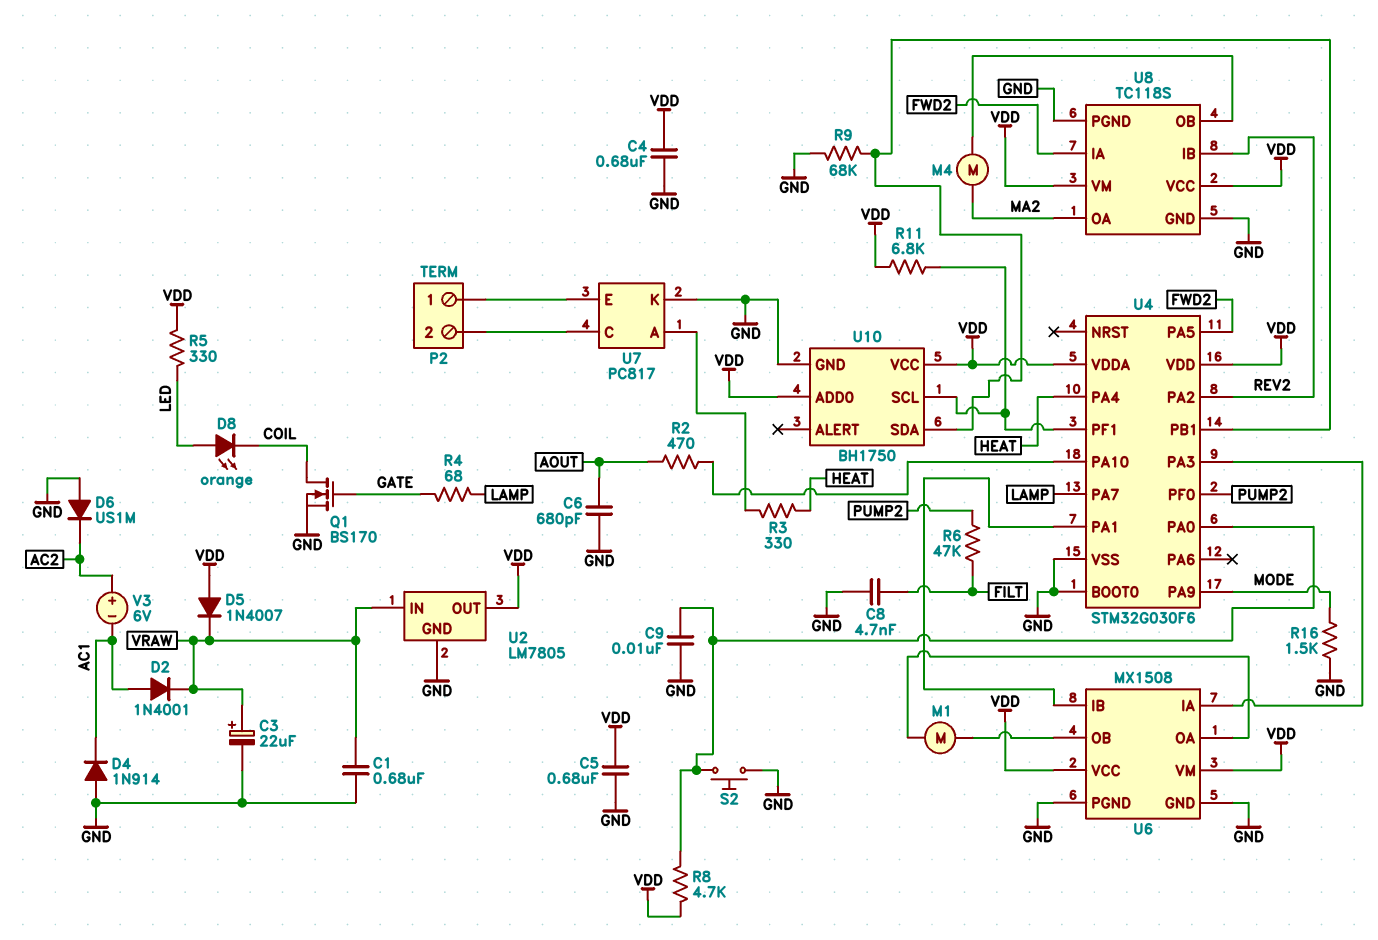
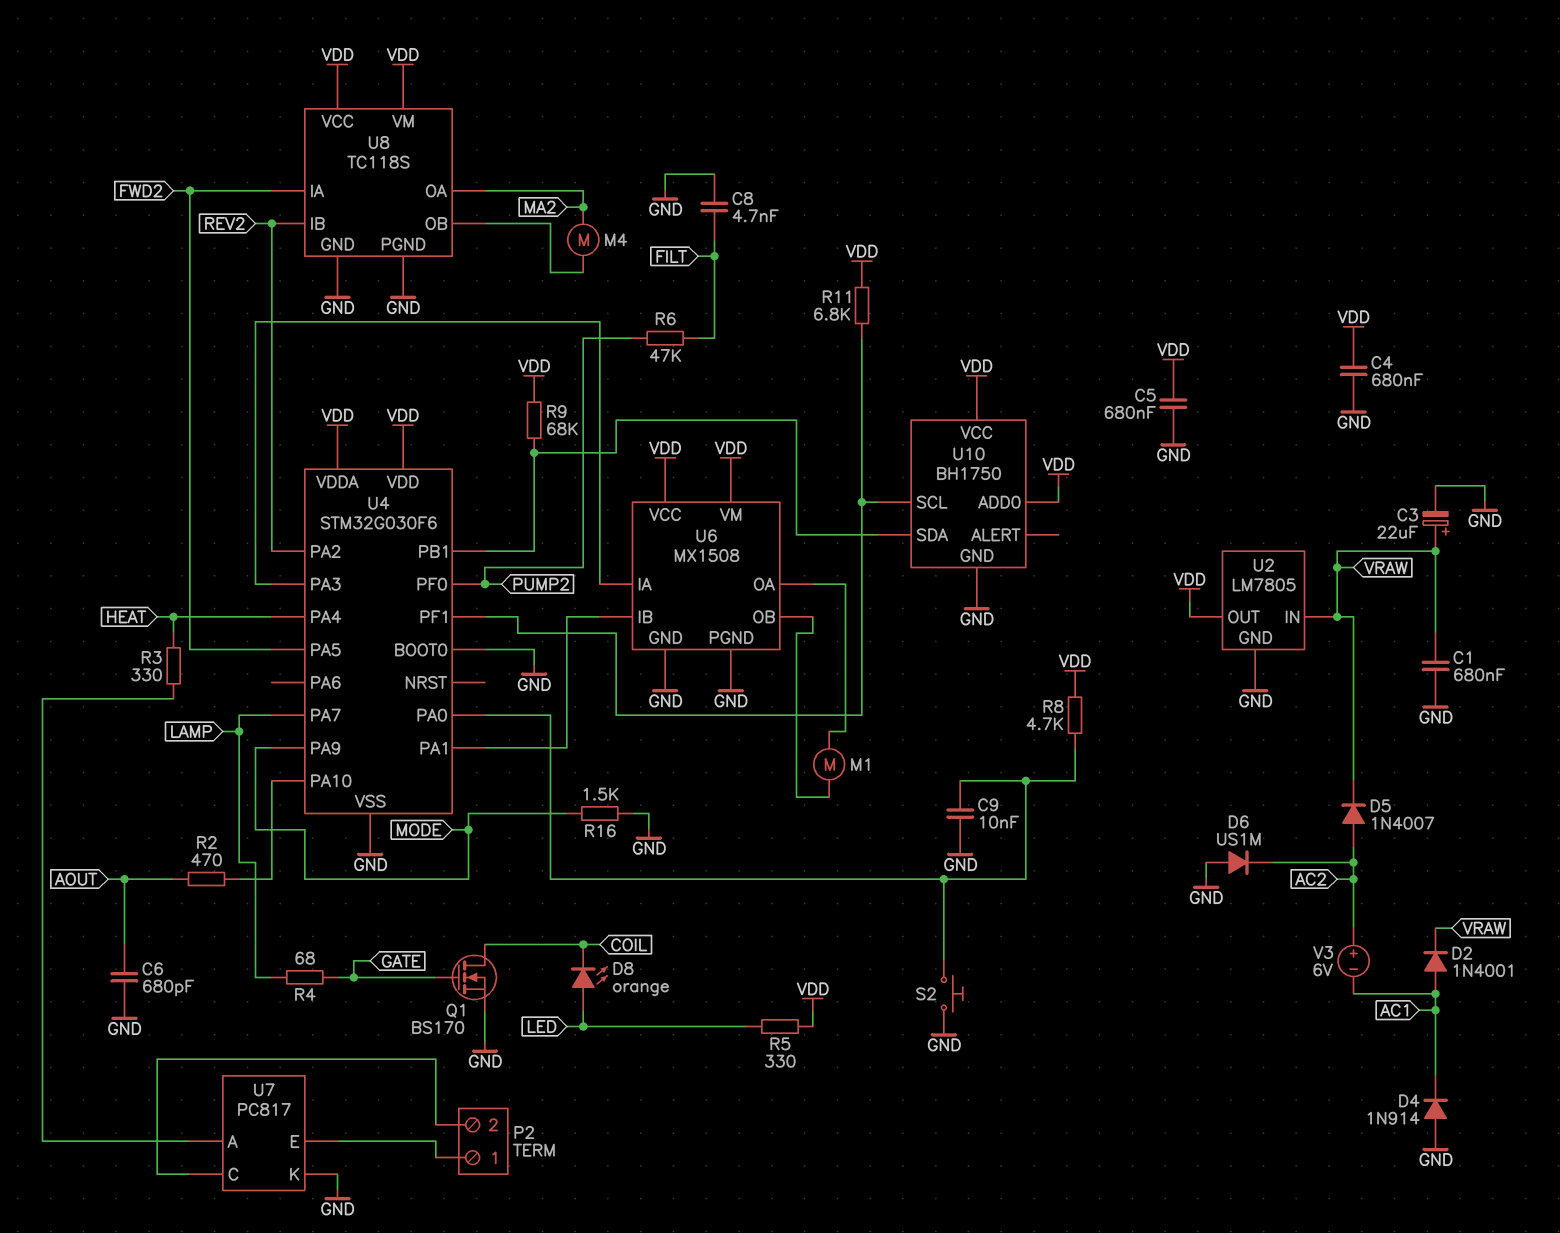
D5: diode 1N4007 (A VDD, K VRAW) -> diode 1N4007 (A AC2, K VRAW)
R9: 68k (GND, U4/PB1) -> 68k (U4/PB1, VDD)

